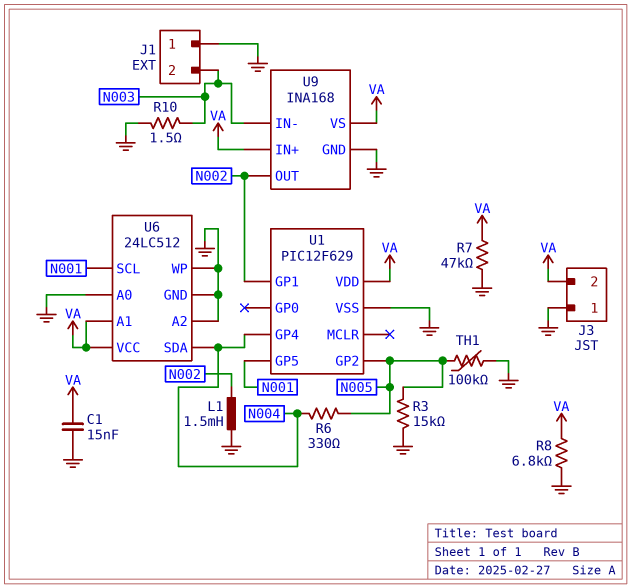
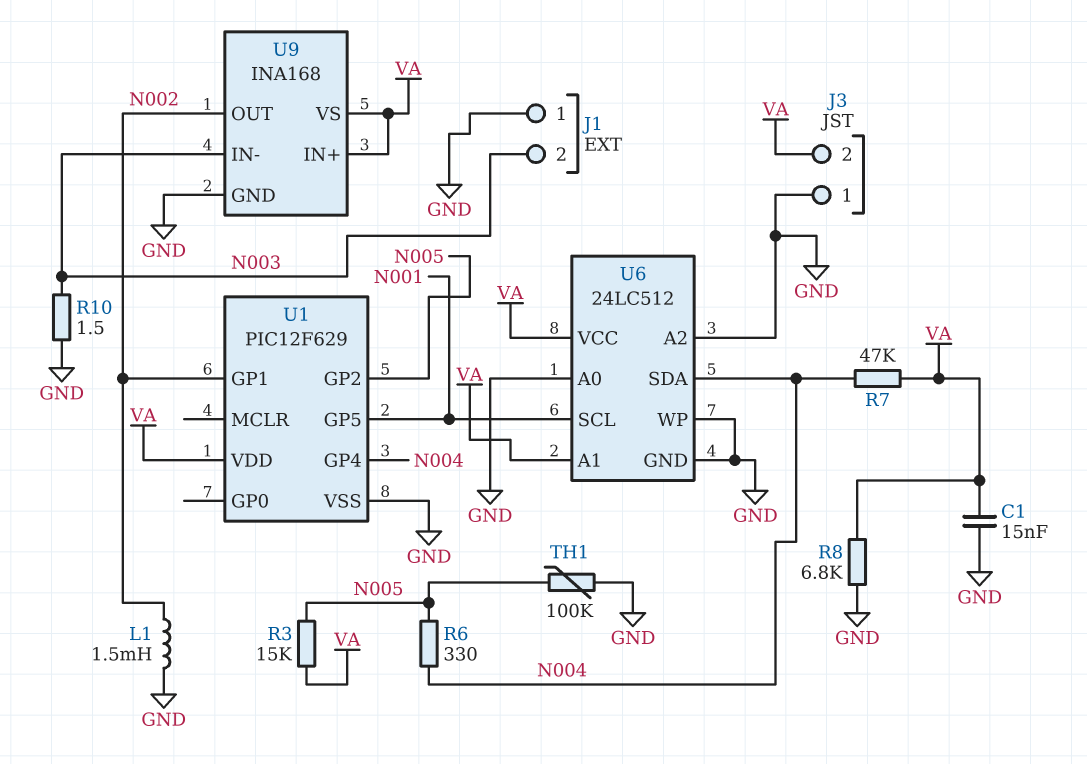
R3: 15k (GND, N005) -> 15k (N005, VA)
R7: 47k (GND, VA) -> 47k (N004, VA)

